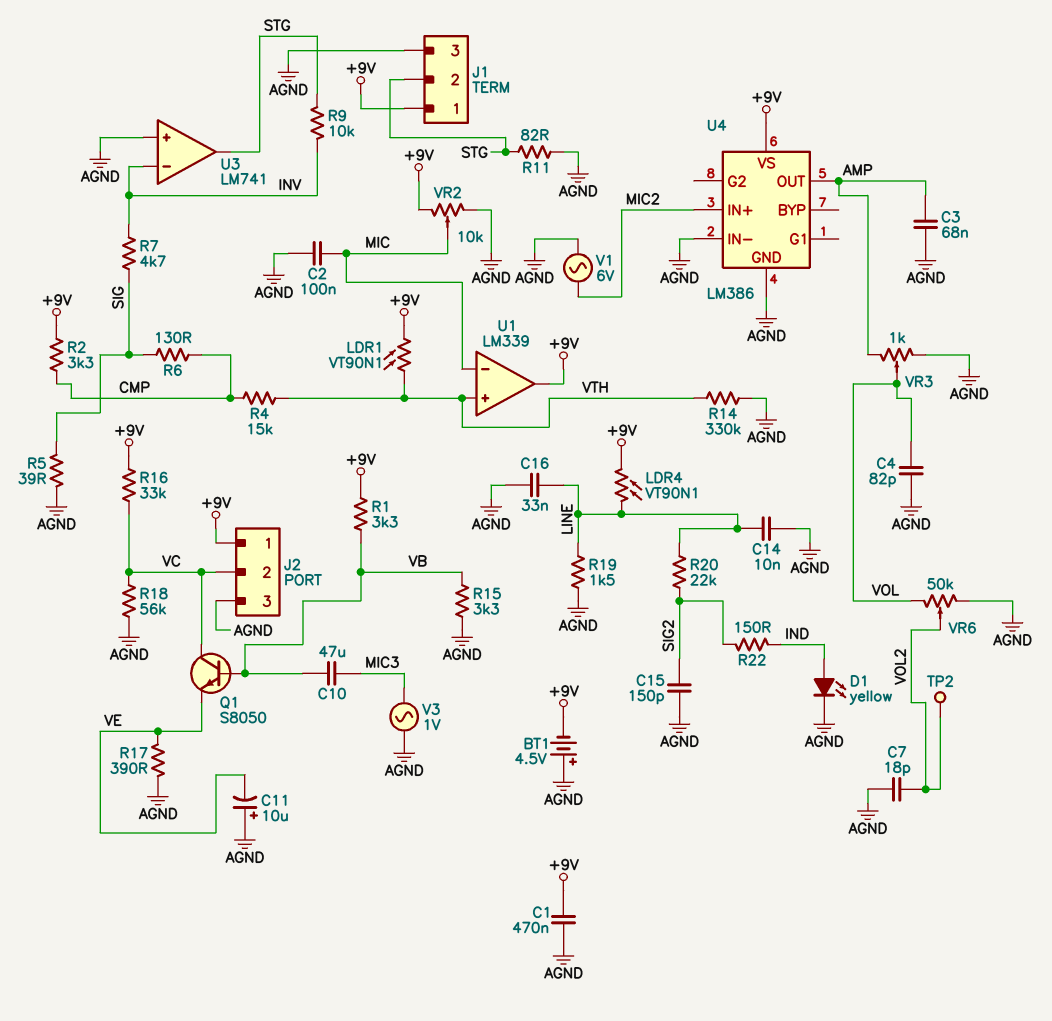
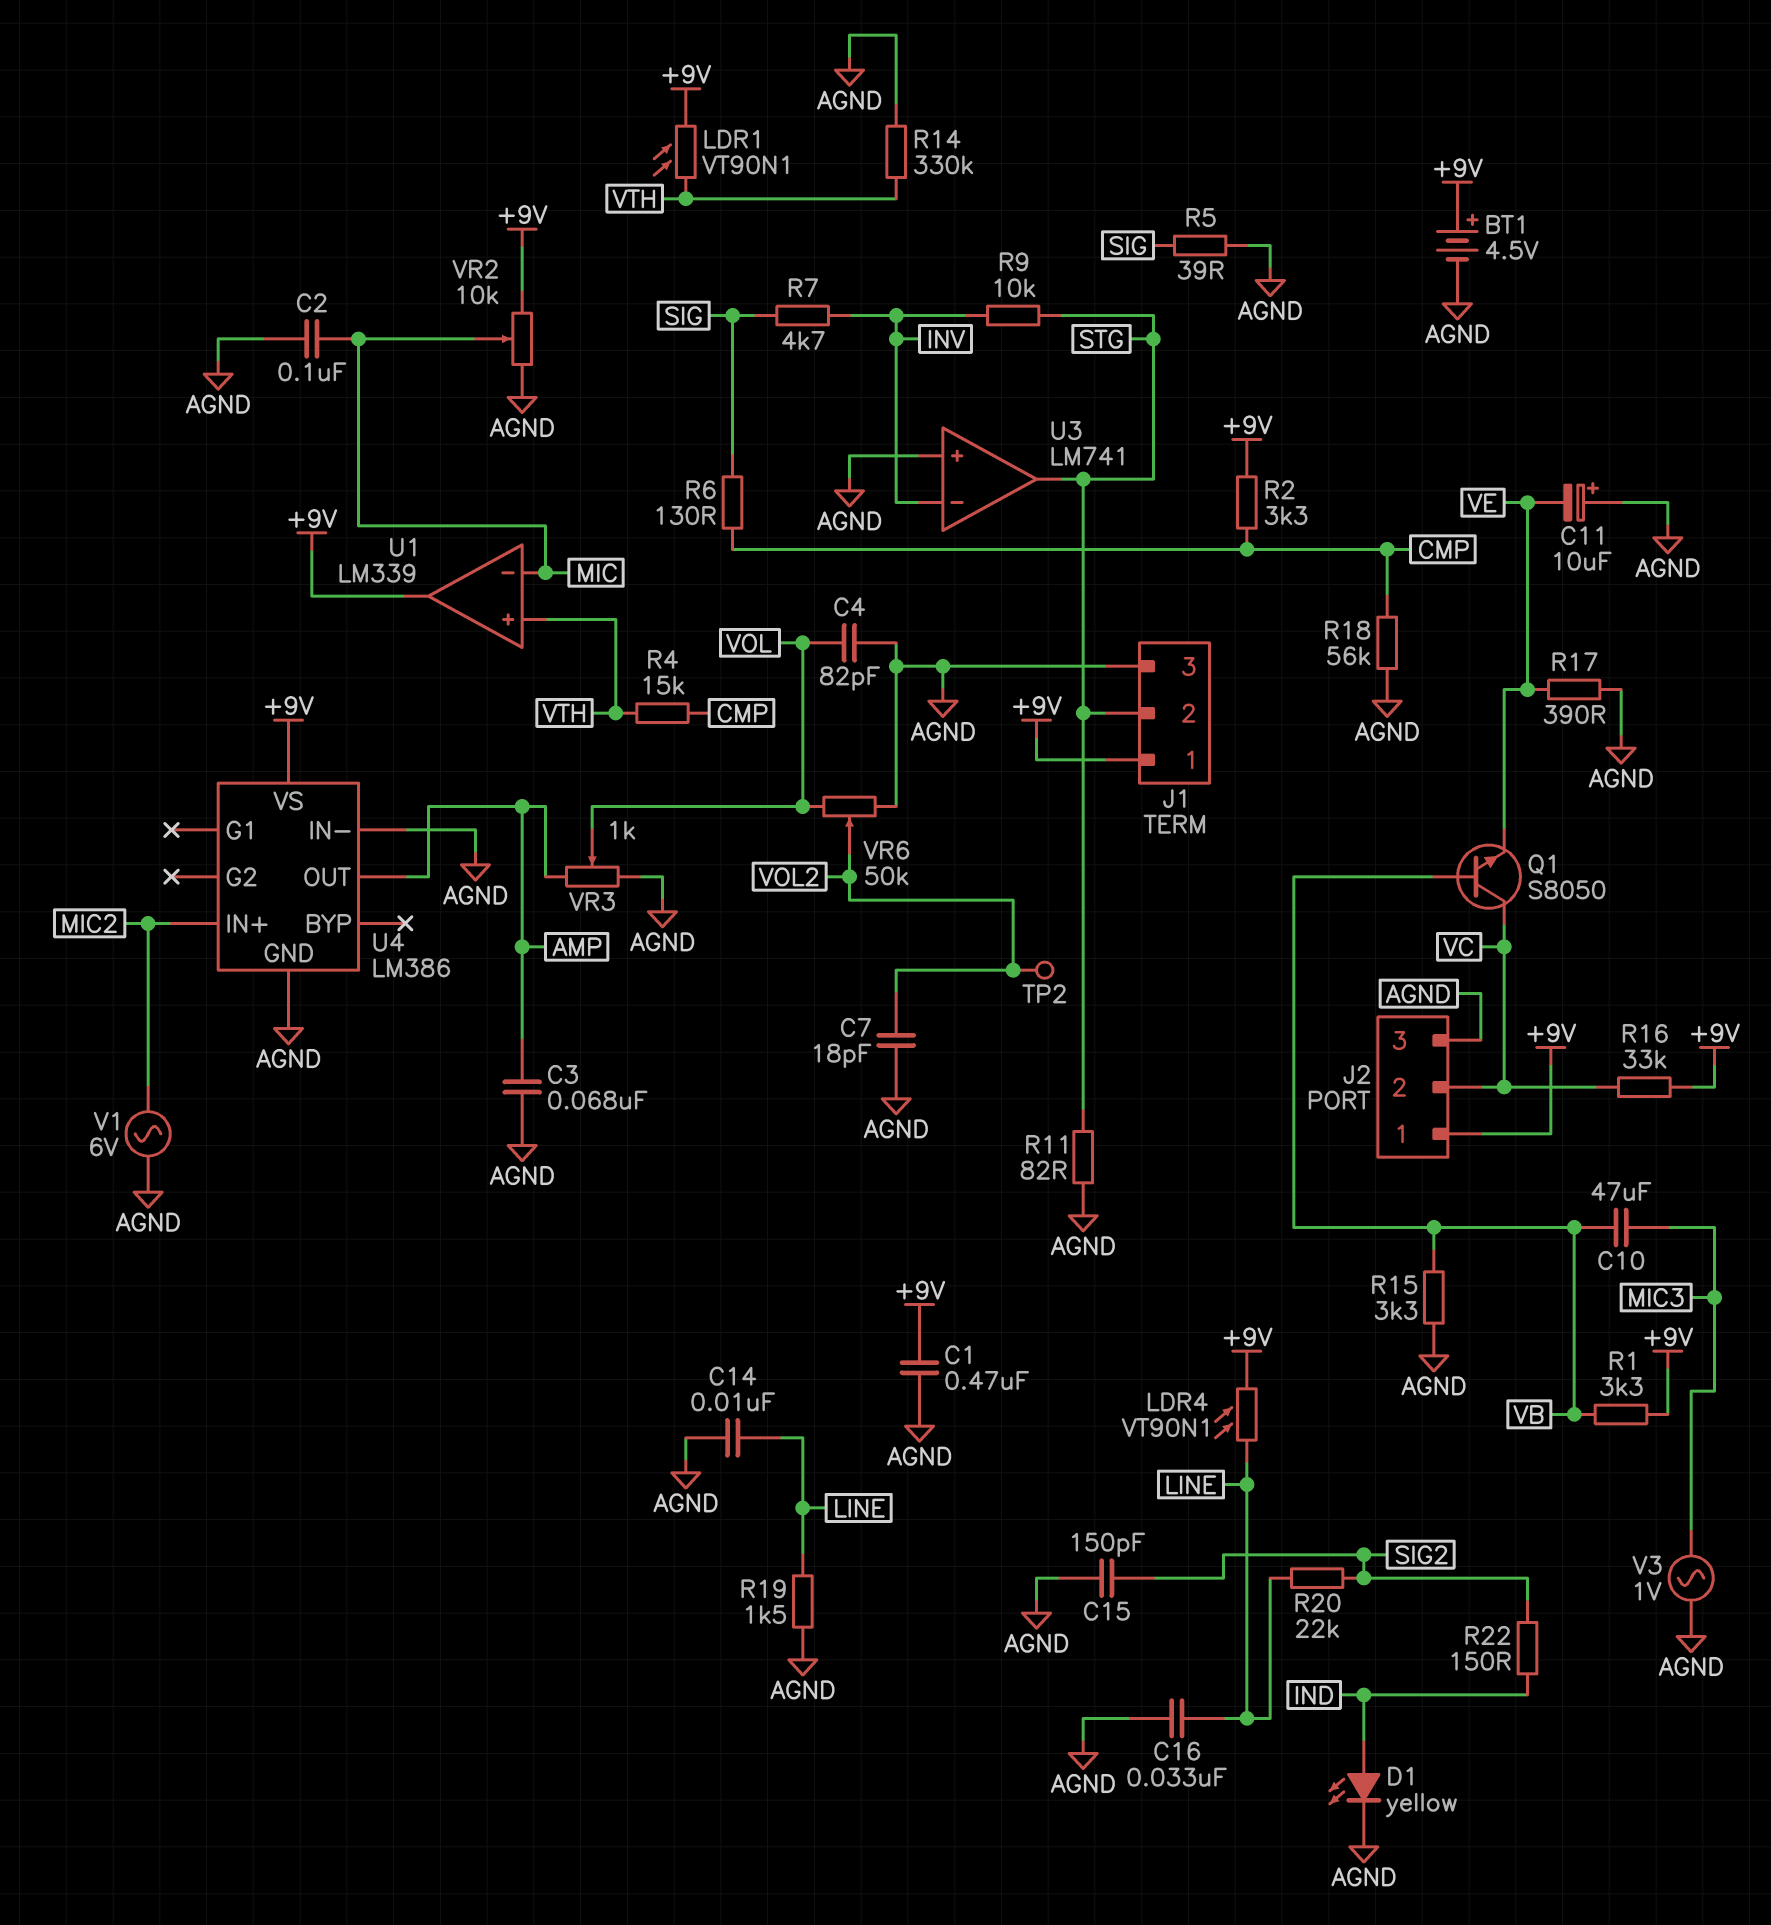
BT1: 4.5V (plus AGND, minus +9V) -> 4.5V (plus +9V, minus AGND)
R18: 56k (AGND, VC) -> 56k (AGND, CMP)

